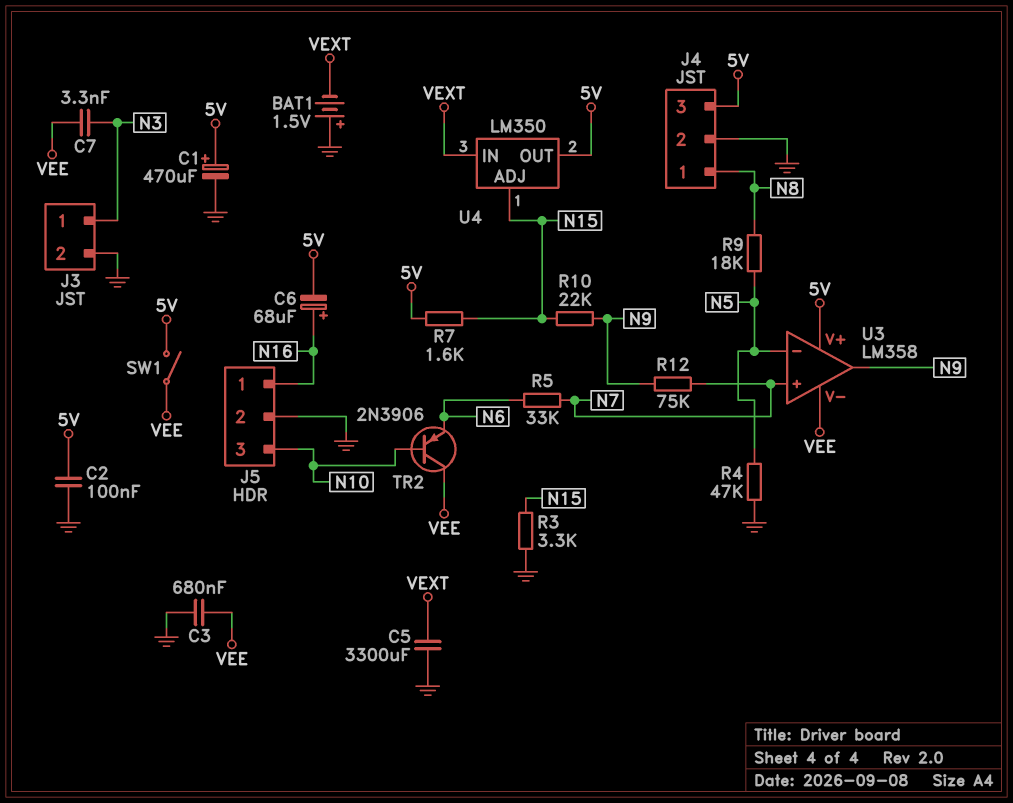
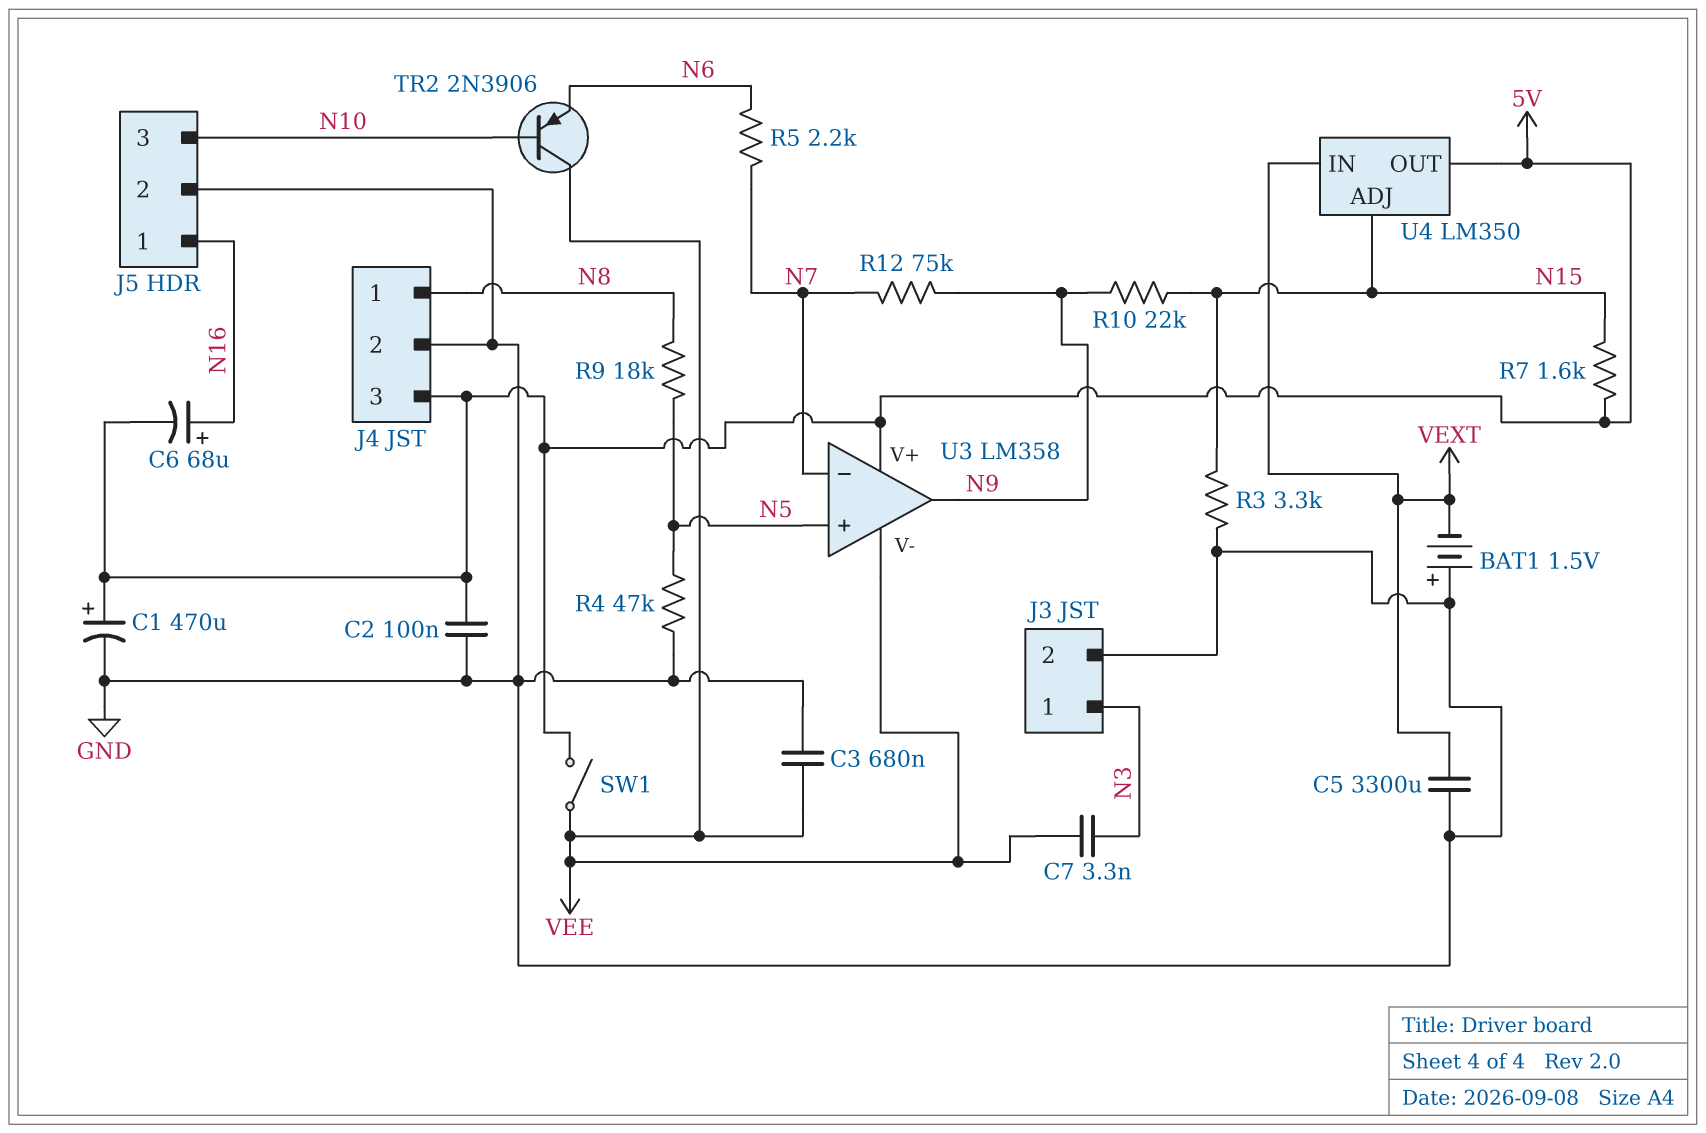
R5: 33k (N6, N7) -> 2.2k (N6, N7)
U3 pin in+: N7 -> N5
U3 pin in-: N5 -> N7

